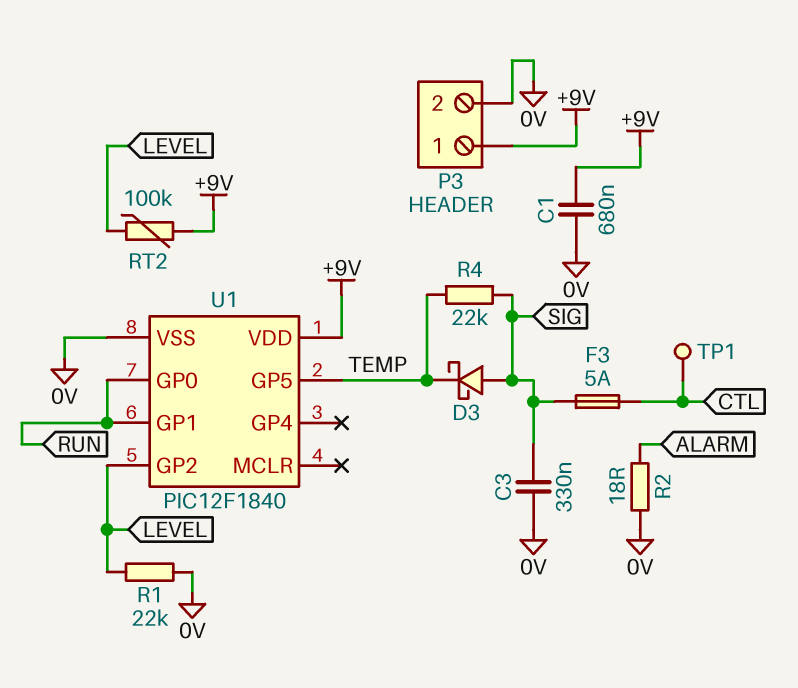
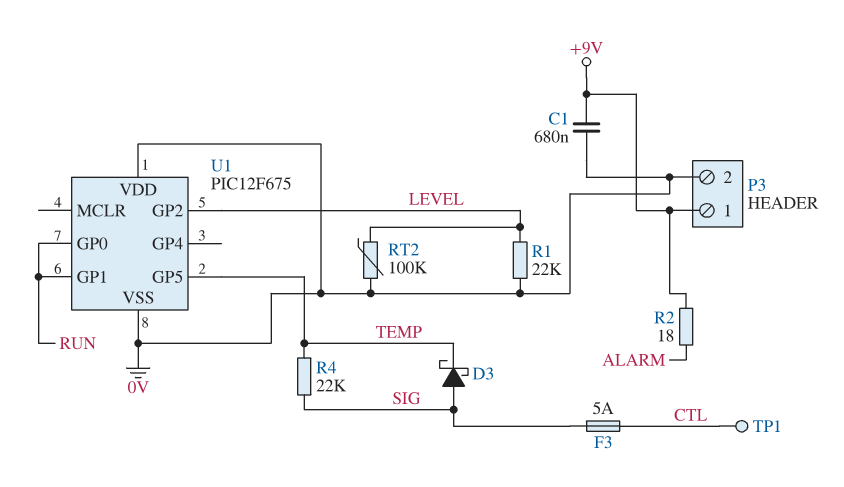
C3: 330nF (0V, SIG) -> none
R2: 18 (0V, ALARM) -> 18 (+9V, ALARM)
RT2: 100k (+9V, LEVEL) -> 100k (0V, LEVEL)
U1: PIC12F1840 -> PIC12F675
U1 pin VDD: +9V -> 0V

